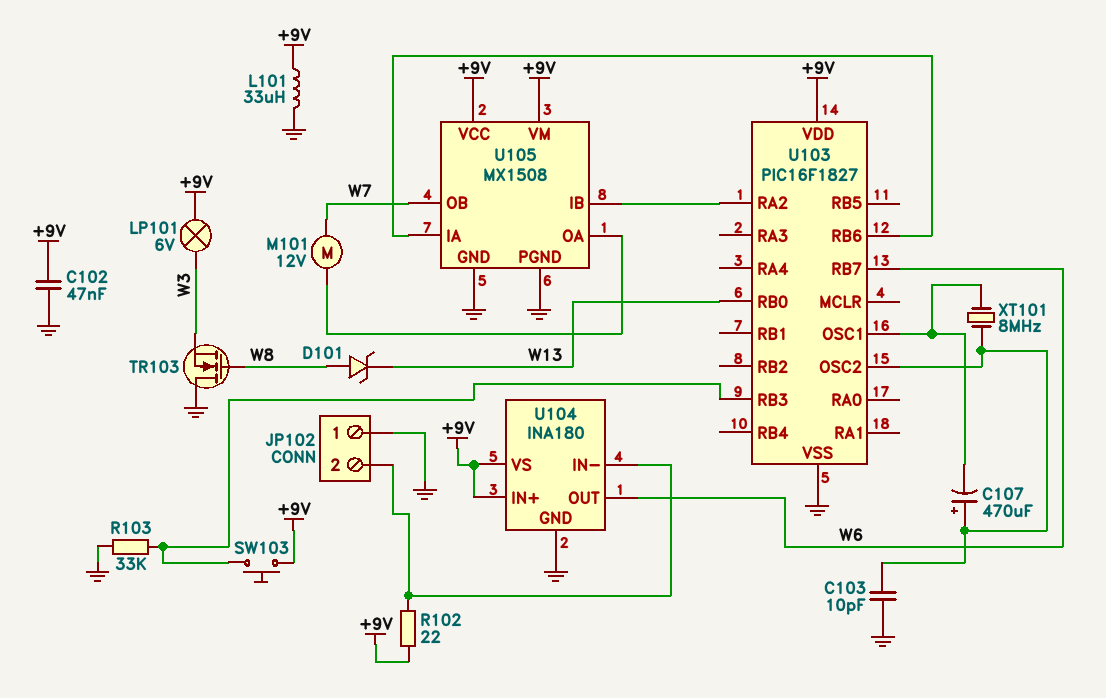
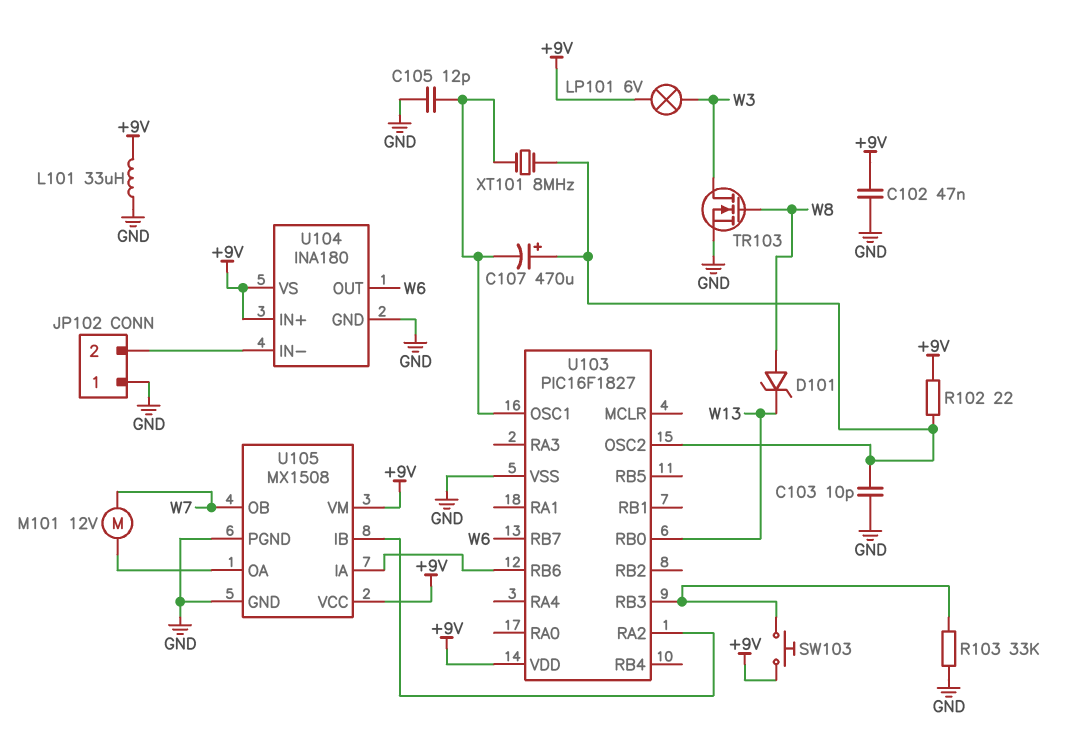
C105: none -> 12pF (GND, U103/OSC1)
R102: 22 (+9V, JP102/2) -> 22 (+9V, U103/OSC2)
TR103: NMOS (G W8, D GND, S W3) -> NMOS (G W8, D W3, S GND)

